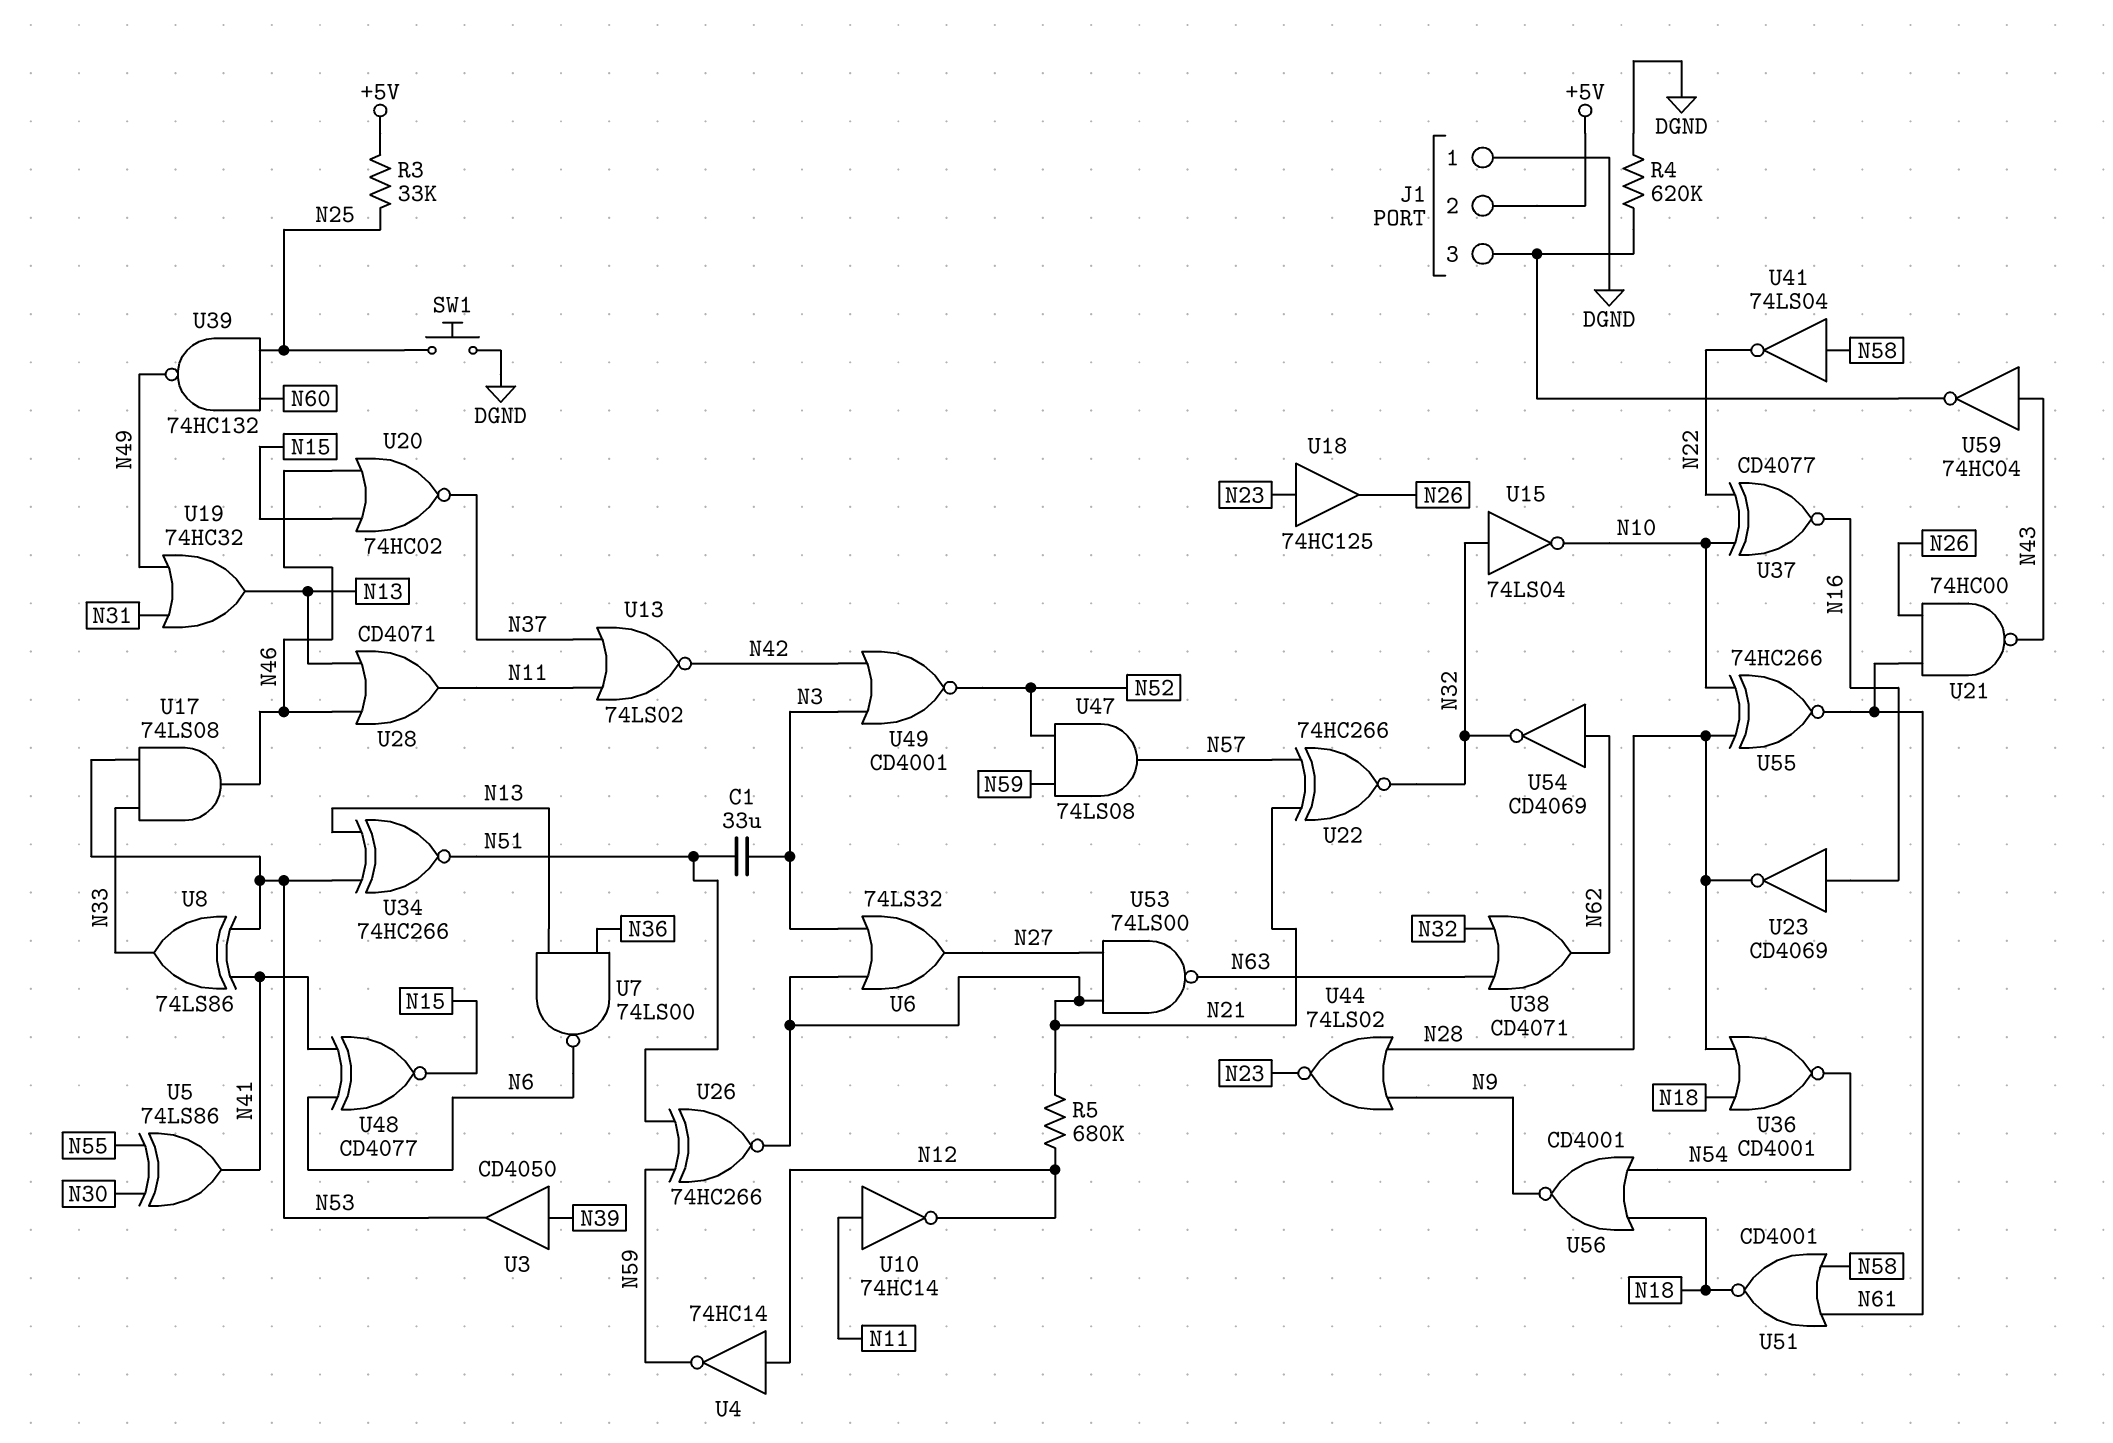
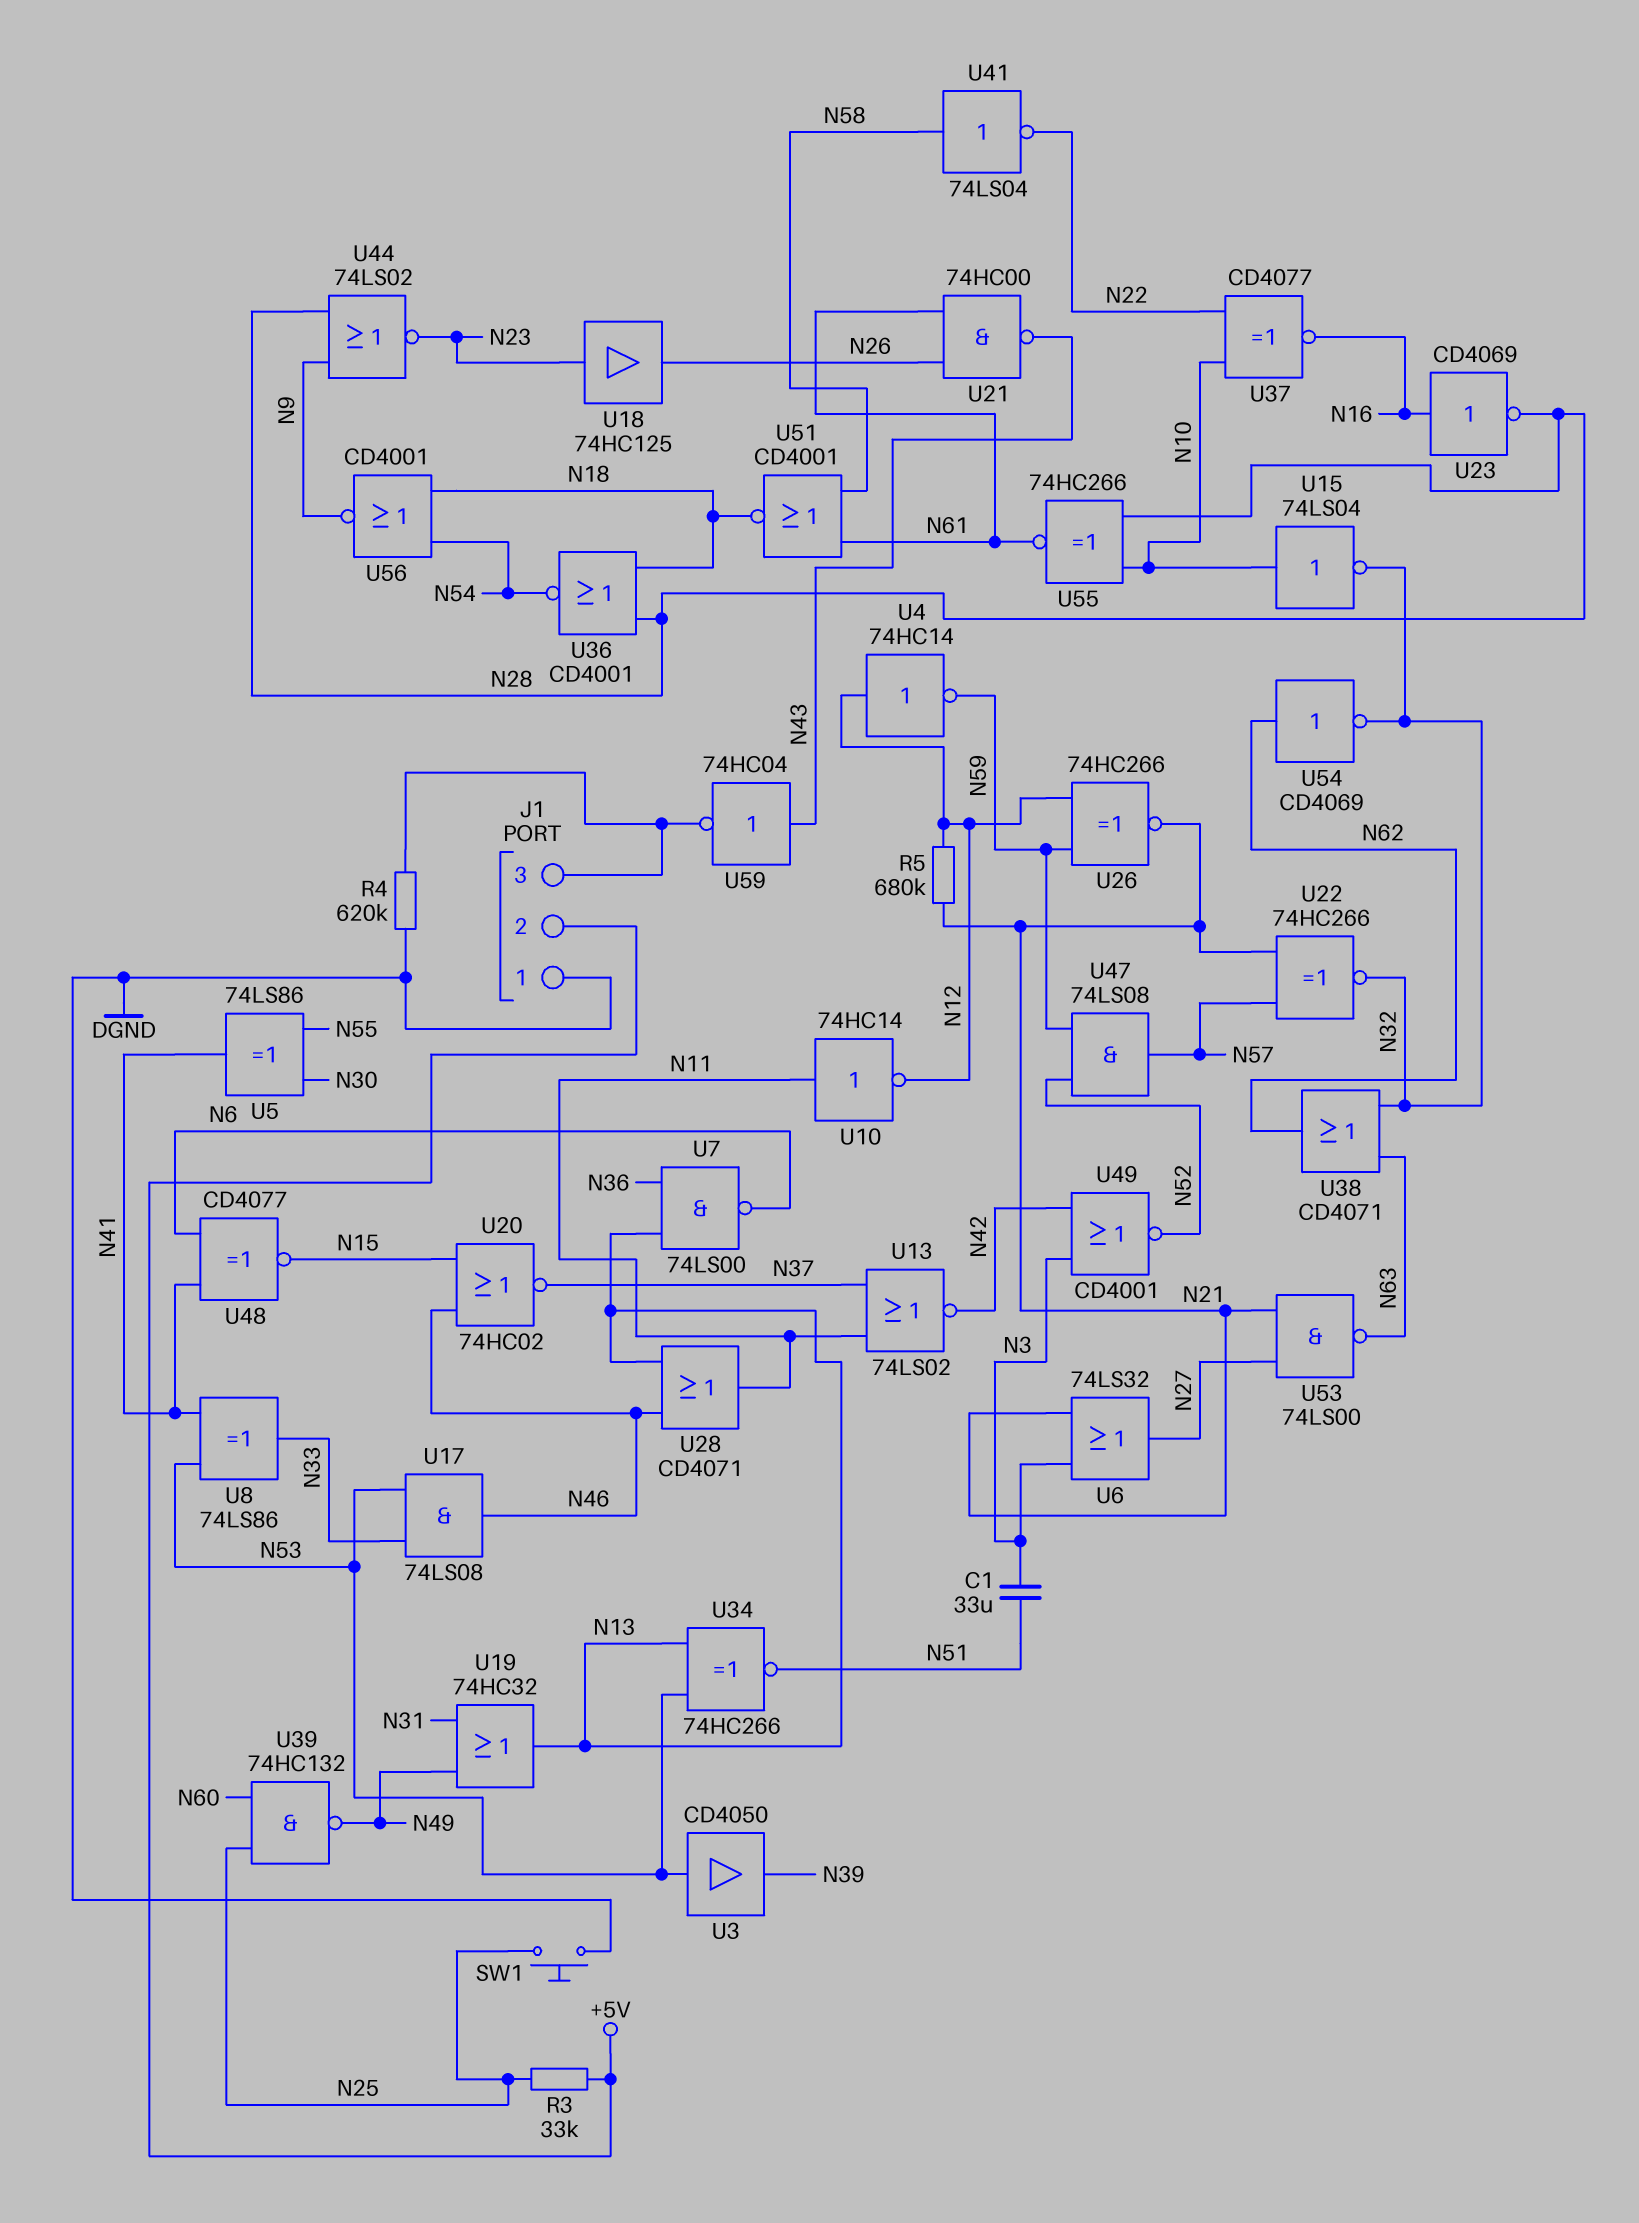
U3: buffer CD4050 (in N39, out N53) -> buffer CD4050 (in N53, out N39)
U15: NOT 74LS04 (in N32, out N10) -> NOT 74LS04 (in N10, out N32)
U26: XNOR 74HC266 (in N51, in N59, out N21) -> XNOR 74HC266 (in N12, in N59, out N21)

